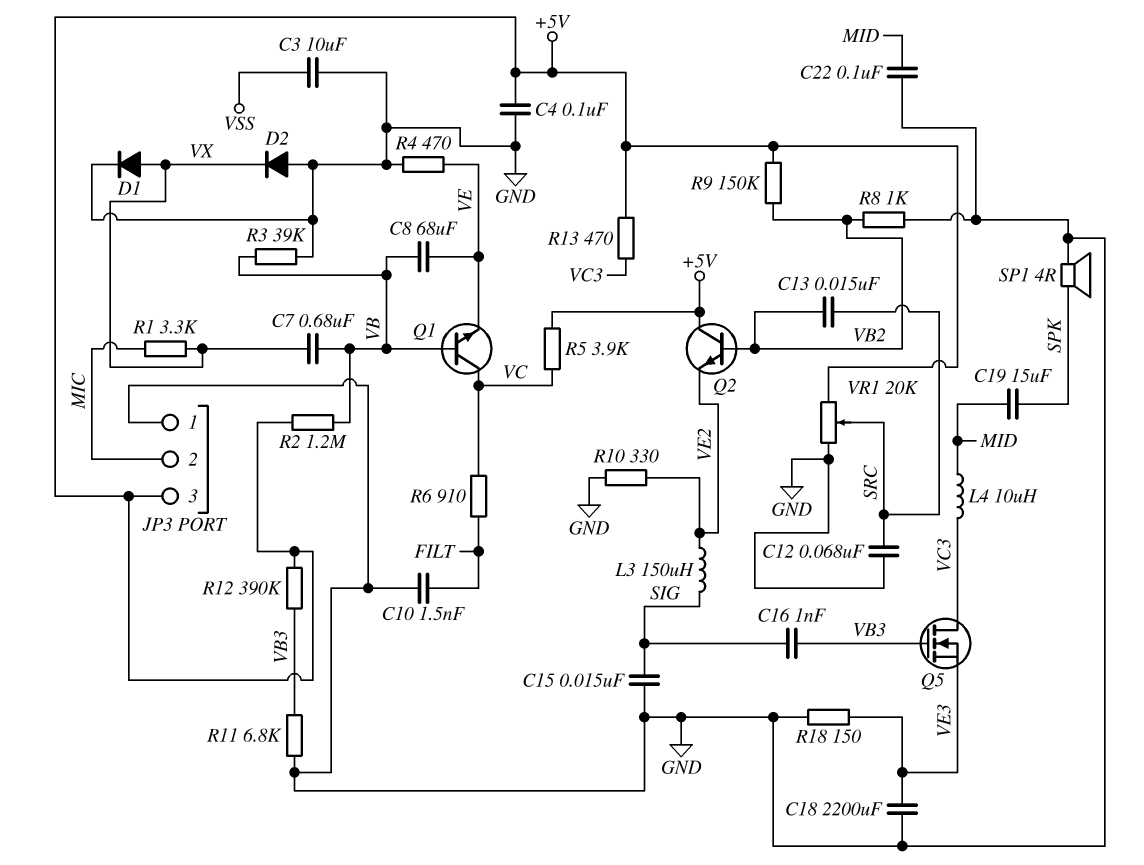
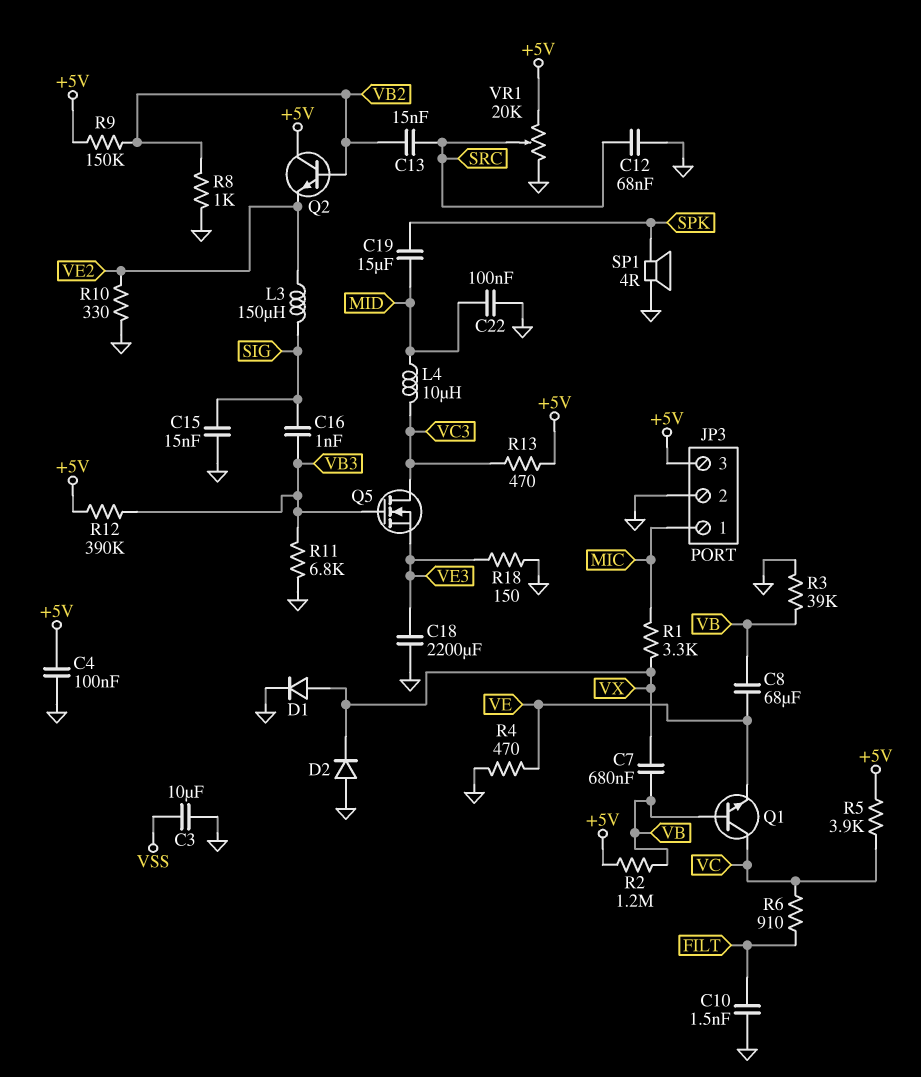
JP3 pin 1: GND -> MIC
JP3 pin 2: MIC -> GND

